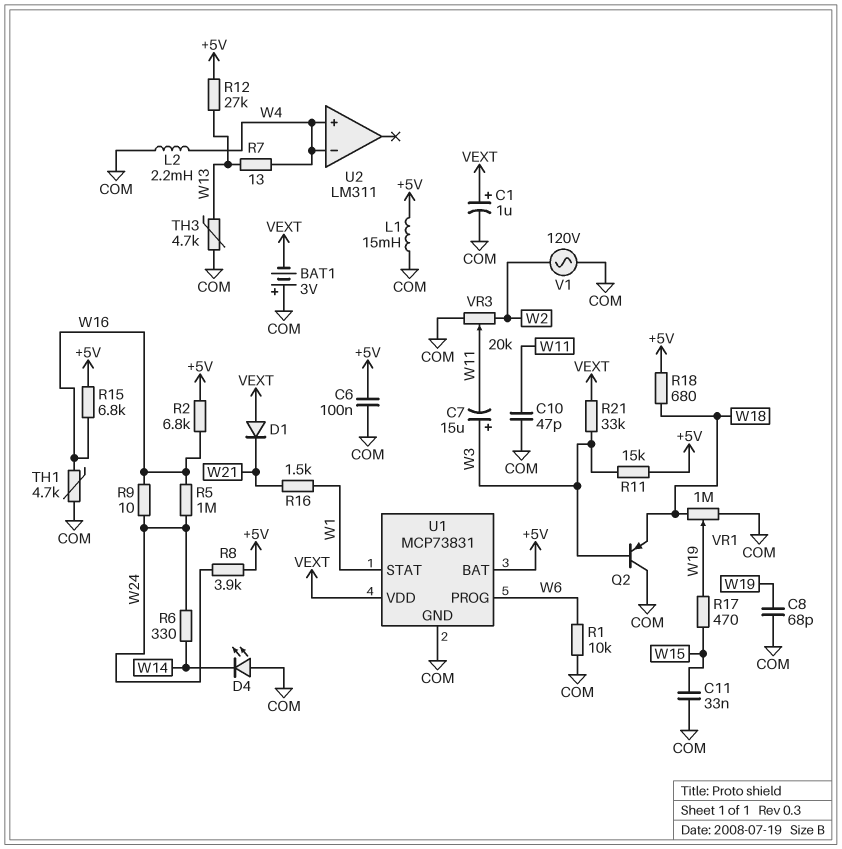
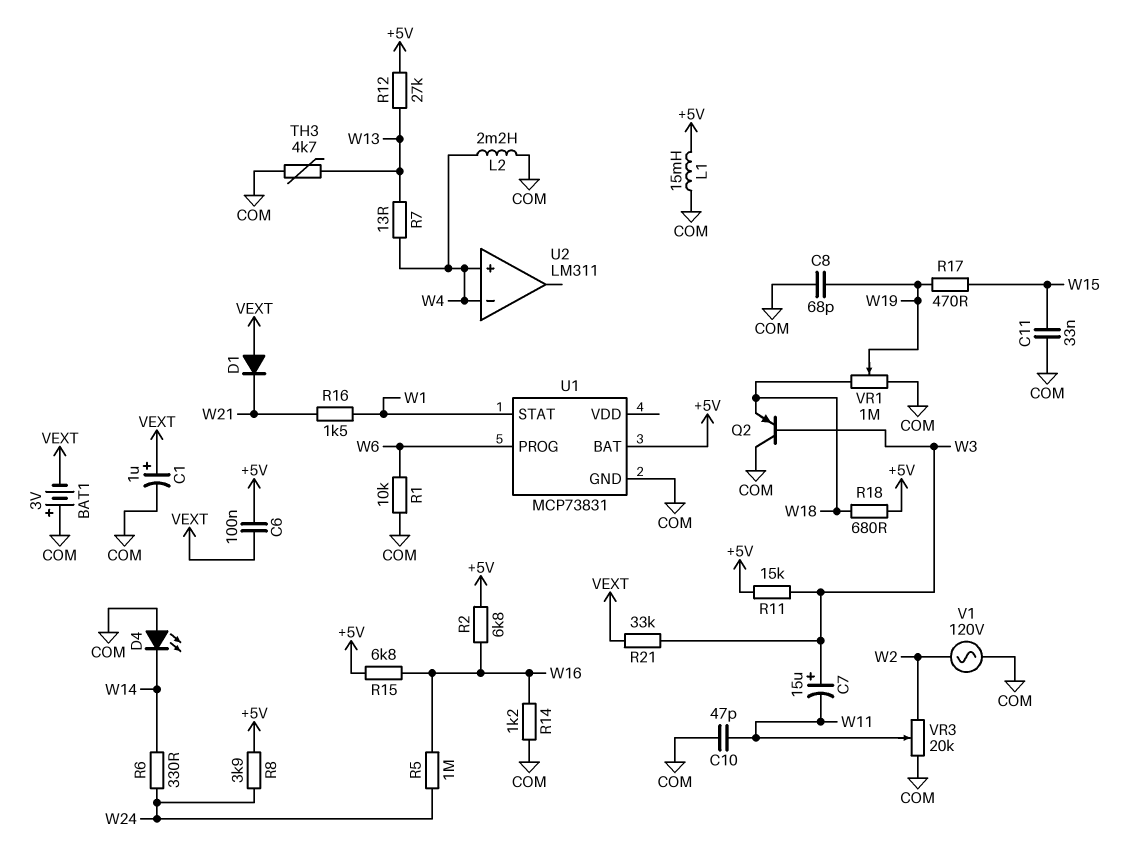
C6: 100nF (+5V, COM) -> 100nF (+5V, VEXT)
R9: 10 (W16, W24) -> none
R14: none -> 1.2k (COM, W16)
TH1: 4.7k (COM, W16) -> none
U1 pin VDD: VEXT -> none

